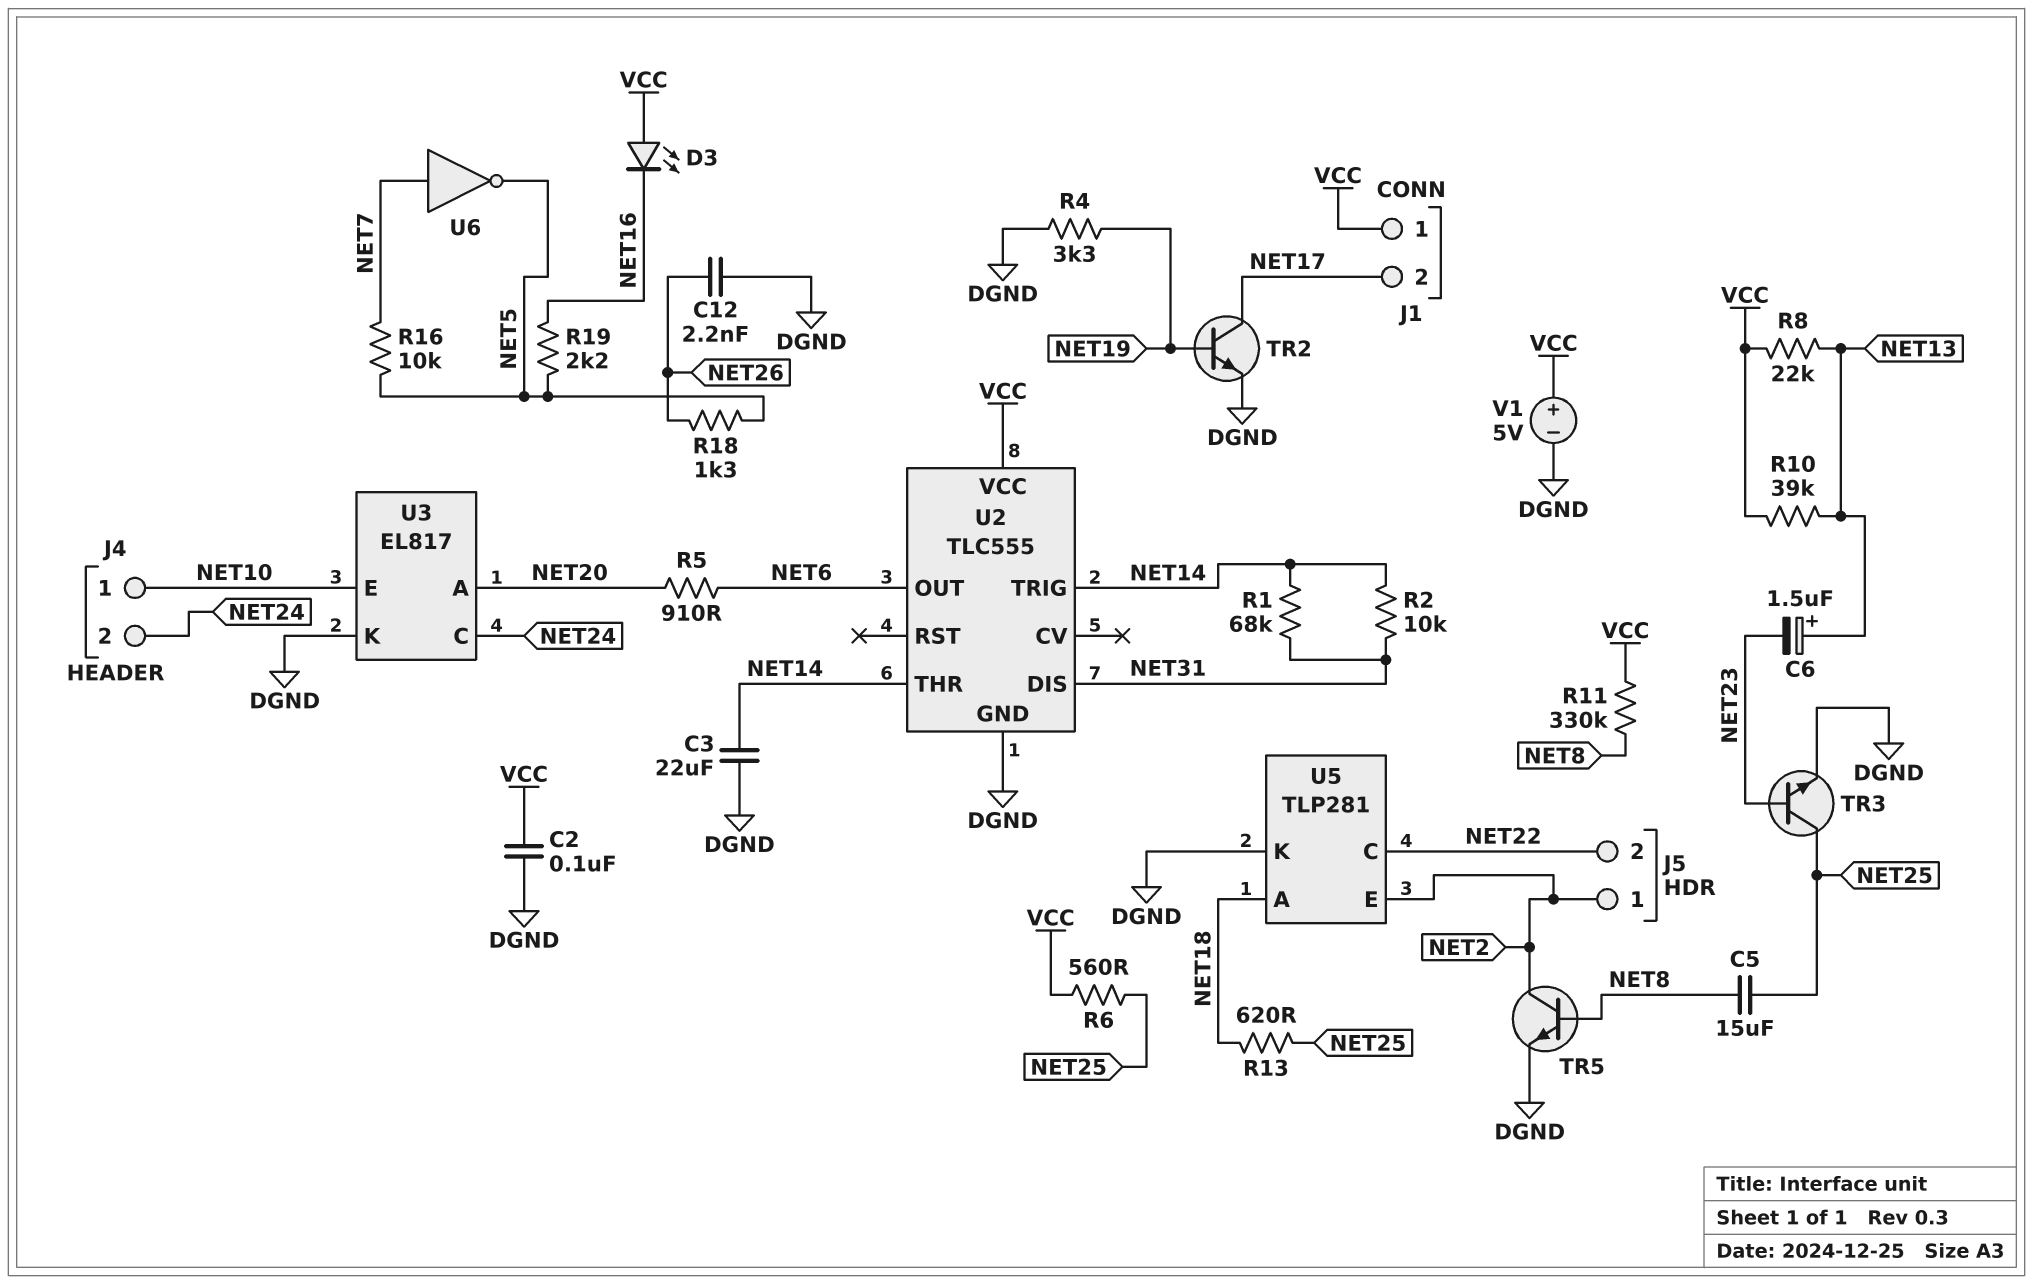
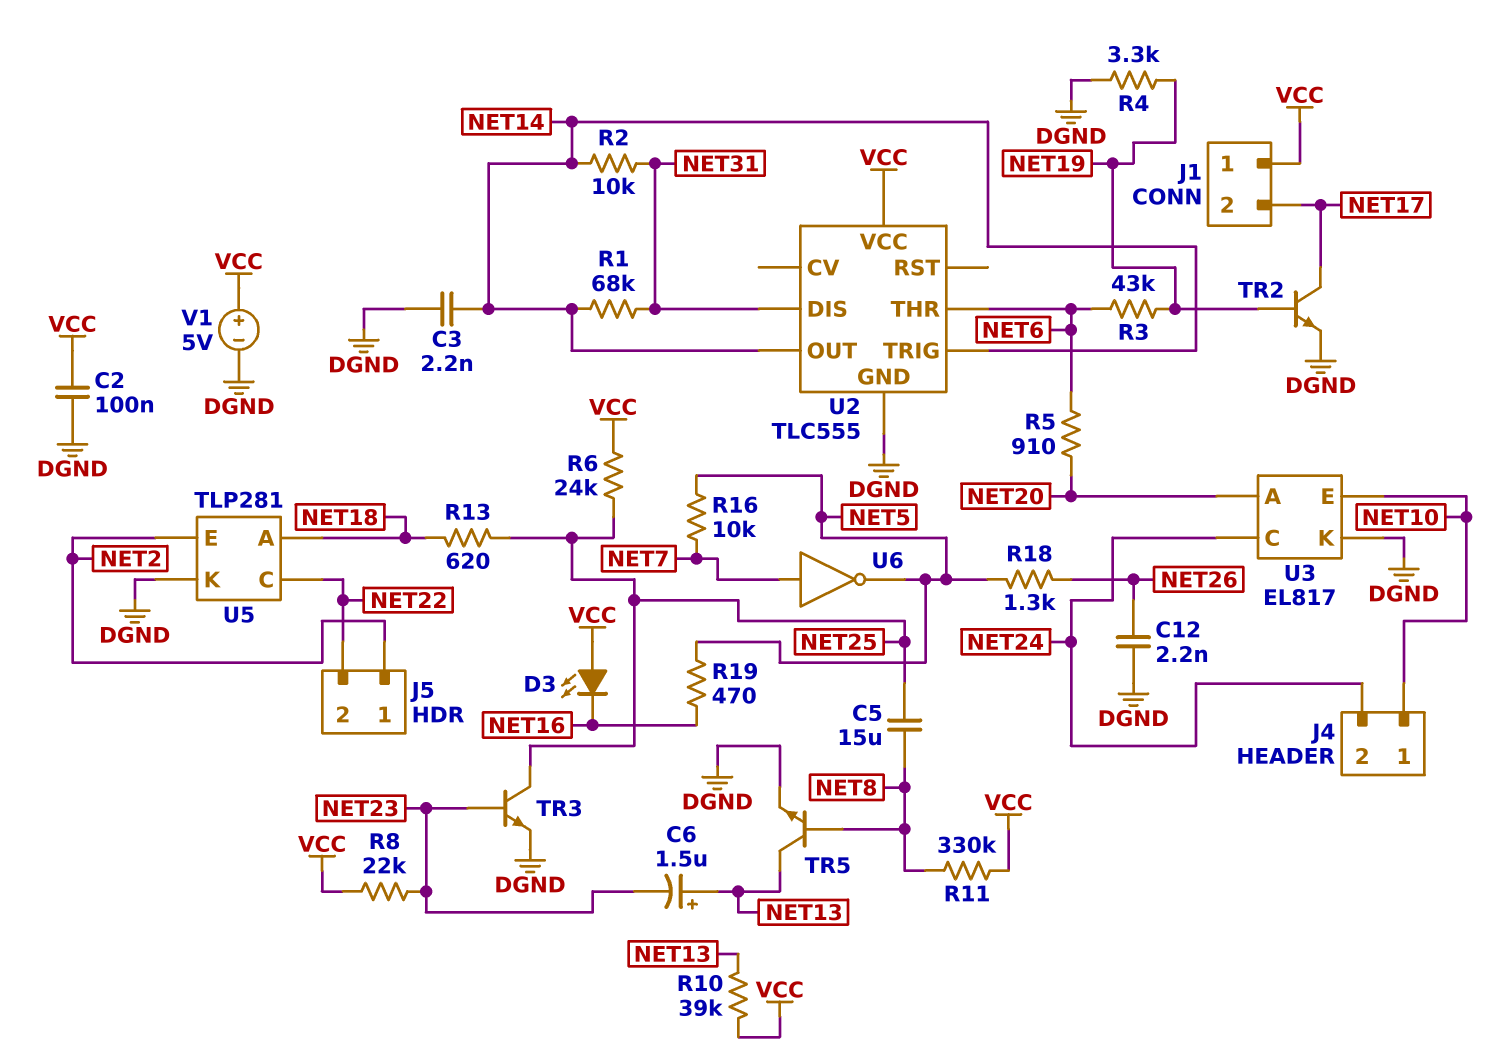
C3: 22uF (DGND, NET14) -> 2.2nF (DGND, NET14)
R3: none -> 43k (NET6, NET19)
R6: 560 (NET25, VCC) -> 24k (NET25, VCC)
R8: 22k (NET13, VCC) -> 22k (NET23, VCC)
R19: 2.2k (NET5, NET16) -> 470 (NET5, NET16)
TR5: NPN (B NET8, C NET2, E DGND) -> NPN (B NET8, C NET13, E DGND)
U2 pin OUT: NET6 -> NET14
U2 pin THR: NET14 -> NET6

